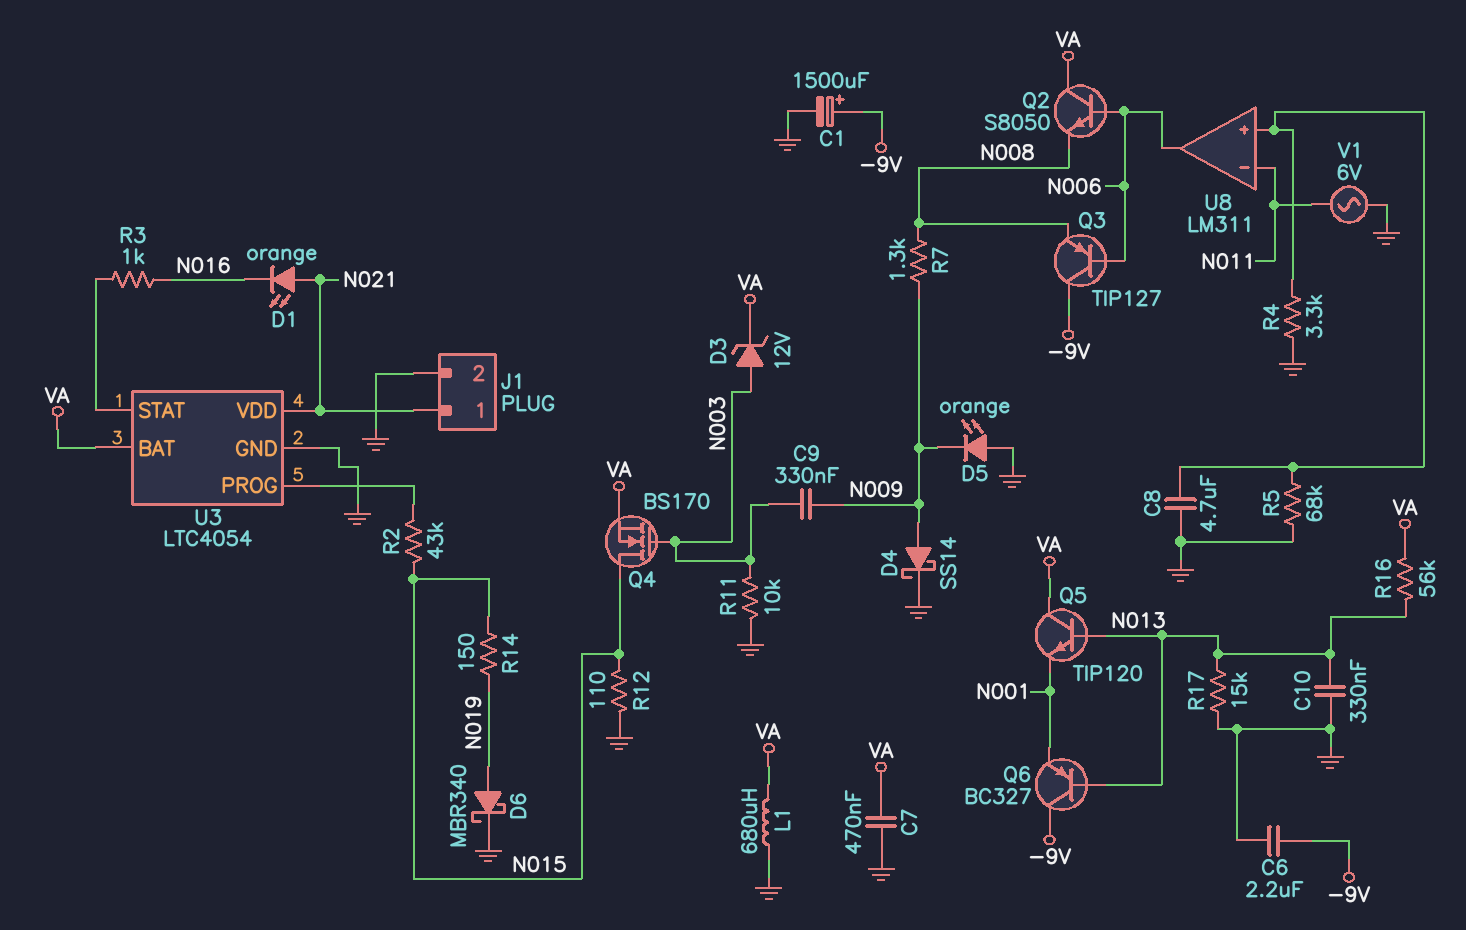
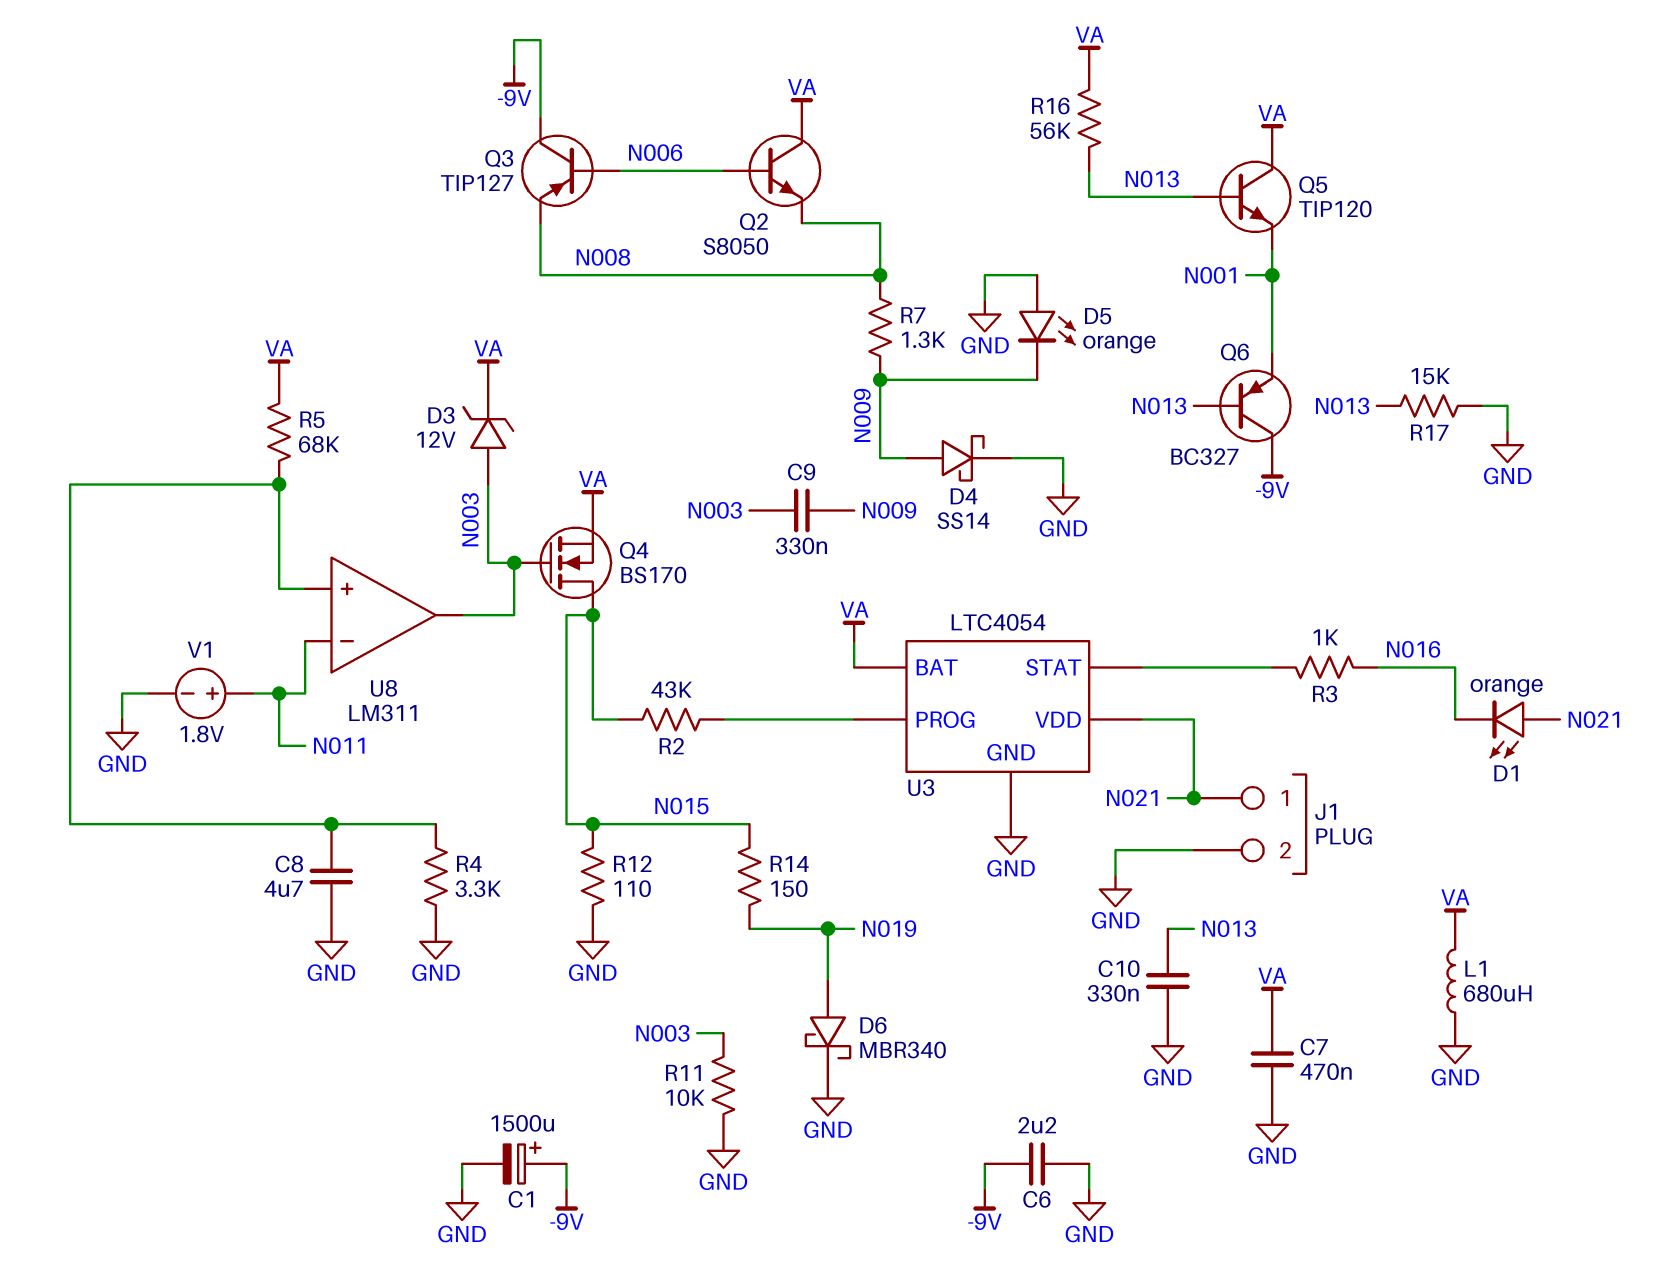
R5: 68k (GND, U8/in+) -> 68k (U8/in+, VA)
U8 pin out: N006 -> N003
V1: AC 6V (GND, N011) -> 1.8V (plus N011, minus GND)

